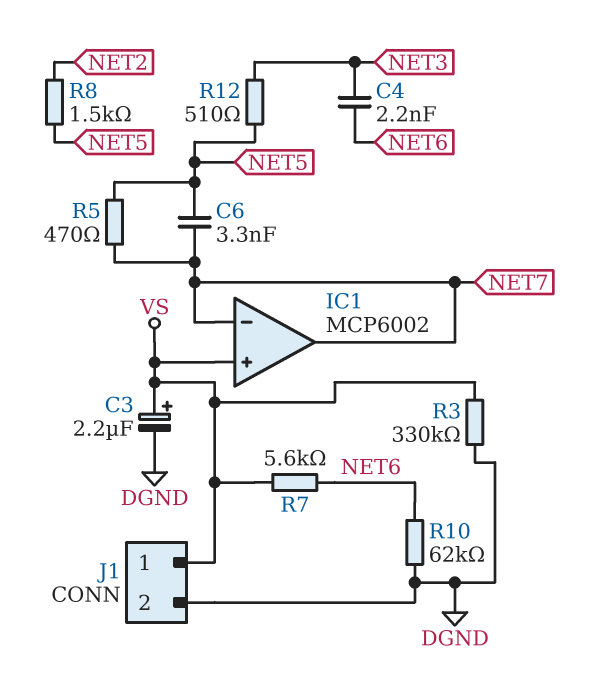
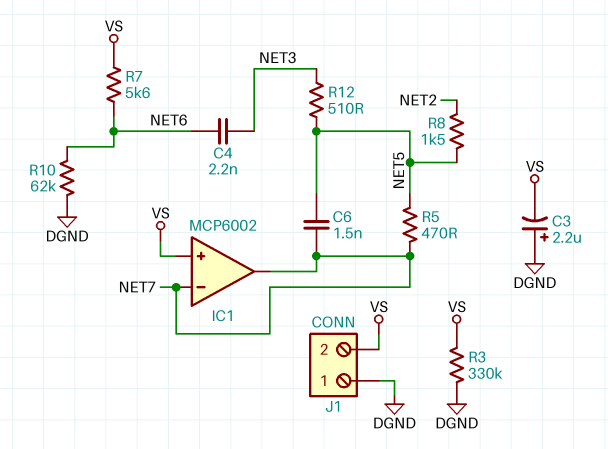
C3: 2.2uF (plus VS, minus DGND) -> 2.2uF (plus DGND, minus VS)
C6: 3.3nF (NET5, NET7) -> 1.5nF (NET5, NET7)
J1 pin 1: VS -> DGND
J1 pin 2: DGND -> VS

